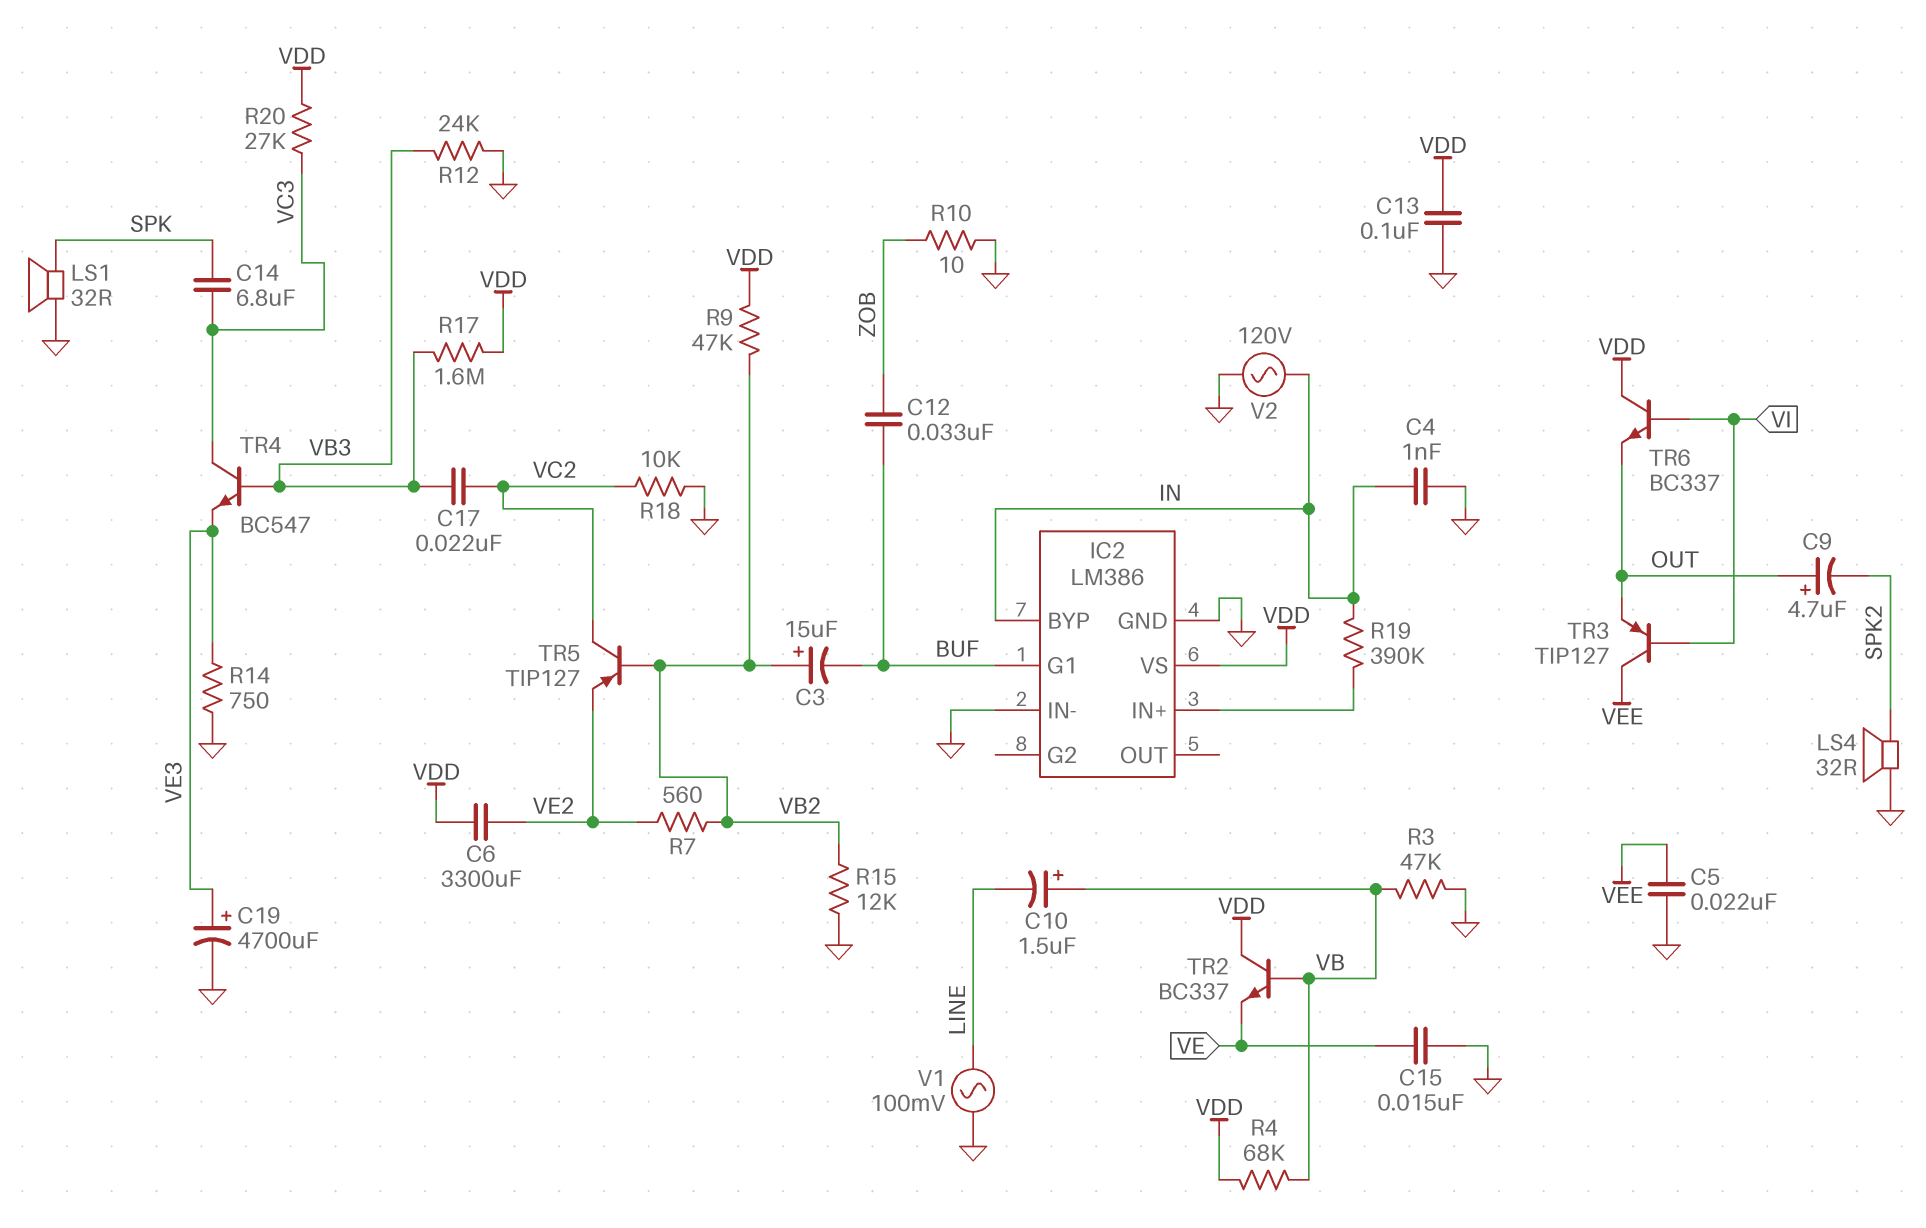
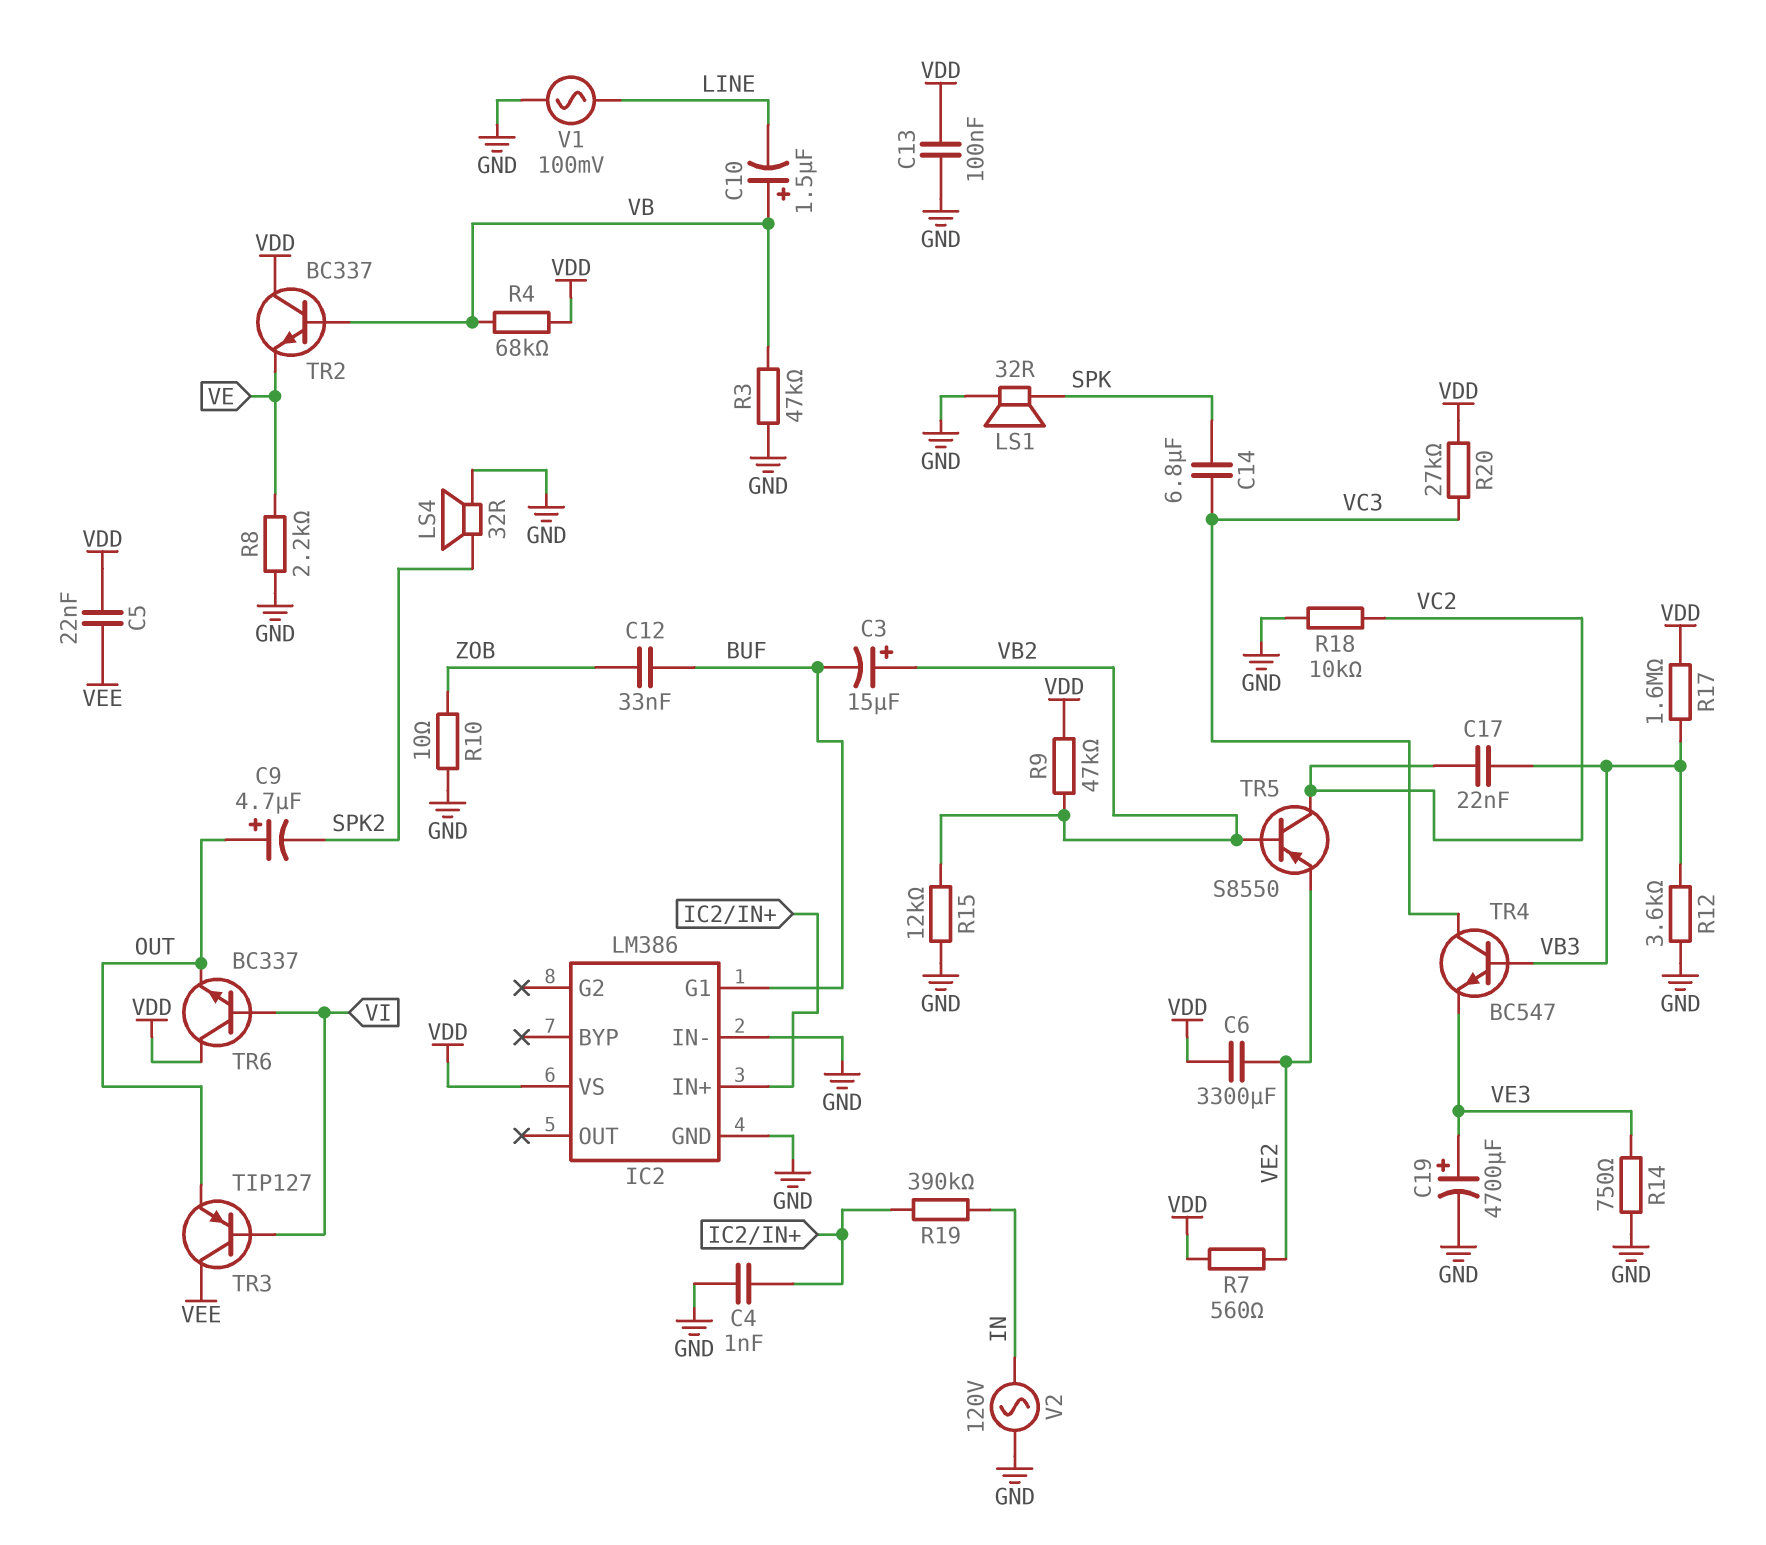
C4: 1nF (GND, IN) -> 1nF (GND, IC2/IN+)
C5: 22nF (GND, VEE) -> 22nF (VDD, VEE)
C15: 15nF (GND, VE) -> none
IC2 pin BYP: IN -> none
R7: 560 (VB2, VE2) -> 560 (VDD, VE2)
R8: none -> 2.2k (GND, VE)
R12: 24k (GND, VB3) -> 3.6k (GND, VB3)
TR5: PNP TIP127 (B VB2, C VC2, E VE2) -> PNP S8550 (B VB2, C VC2, E VE2)

